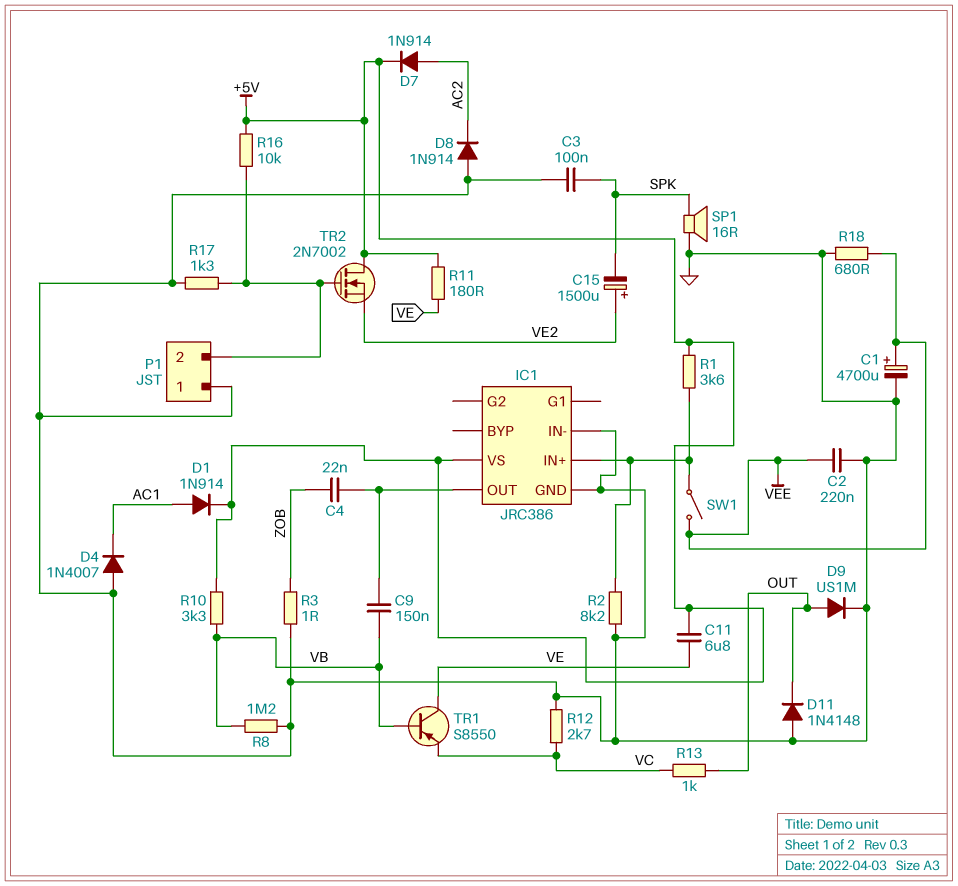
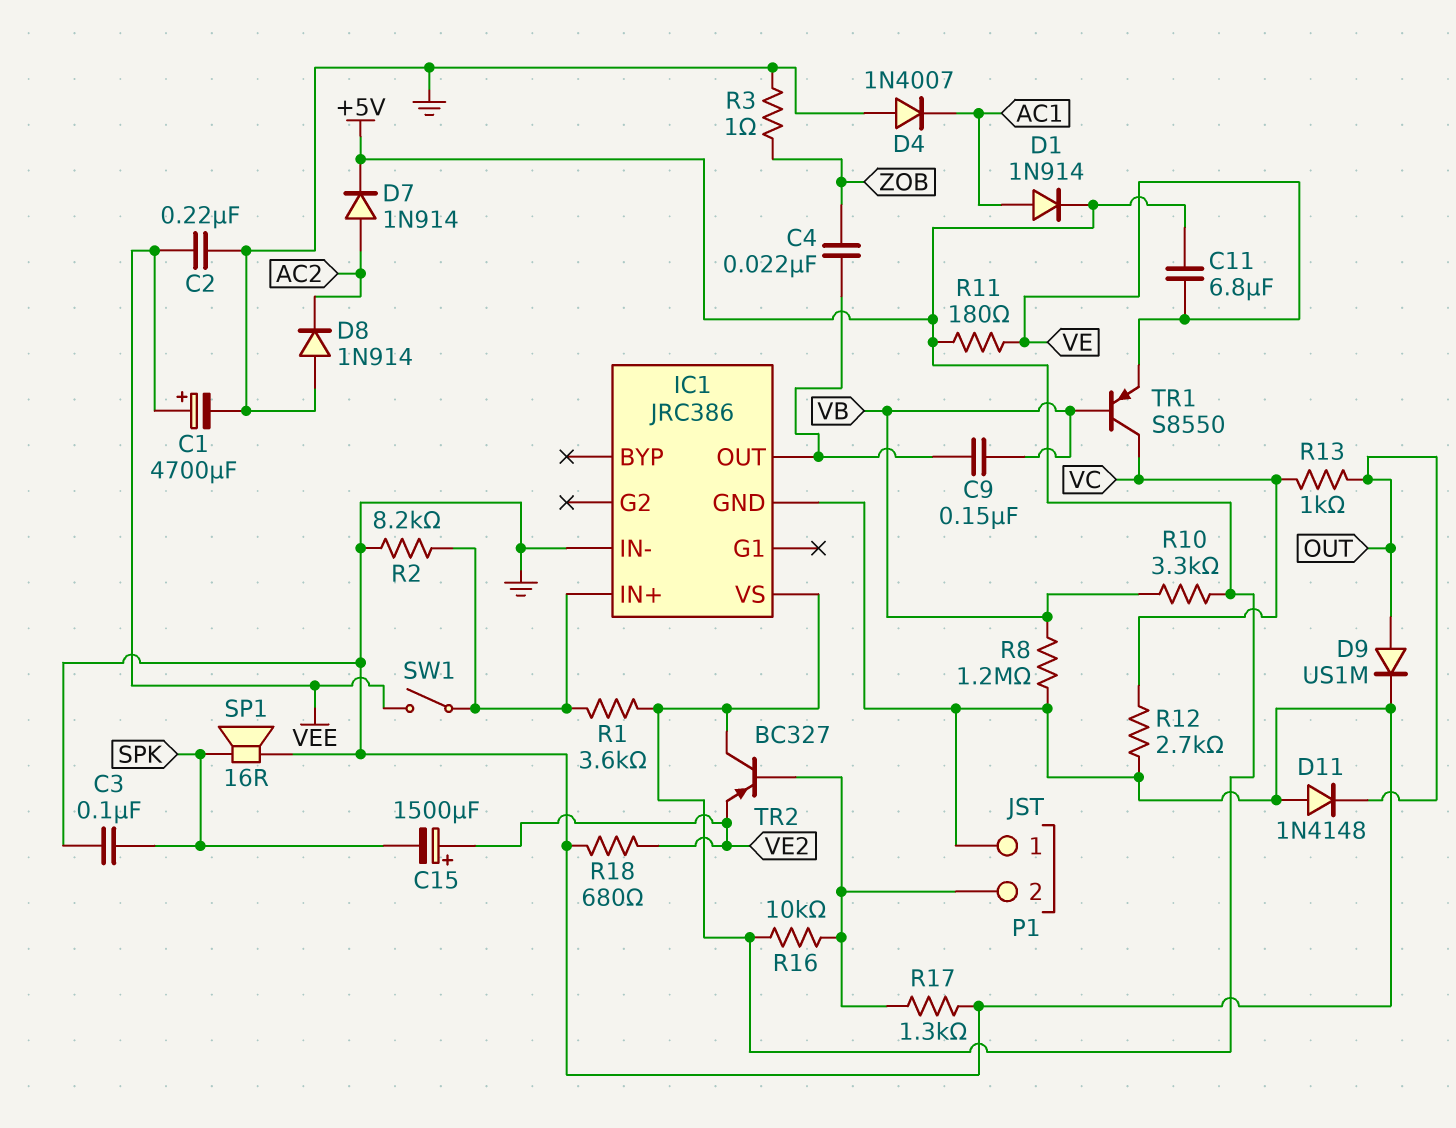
R18: 680 (GND, VEE) -> 680 (GND, VE2)
TR1: PNP S8550 (B VB, C VE, E VC) -> PNP S8550 (B VB, C VC, E VE)
TR2: NMOS 2N7002 (G P1/2, D +5V, S VE2) -> PNP BC327 (B P1/2, C +5V, E VE2)

